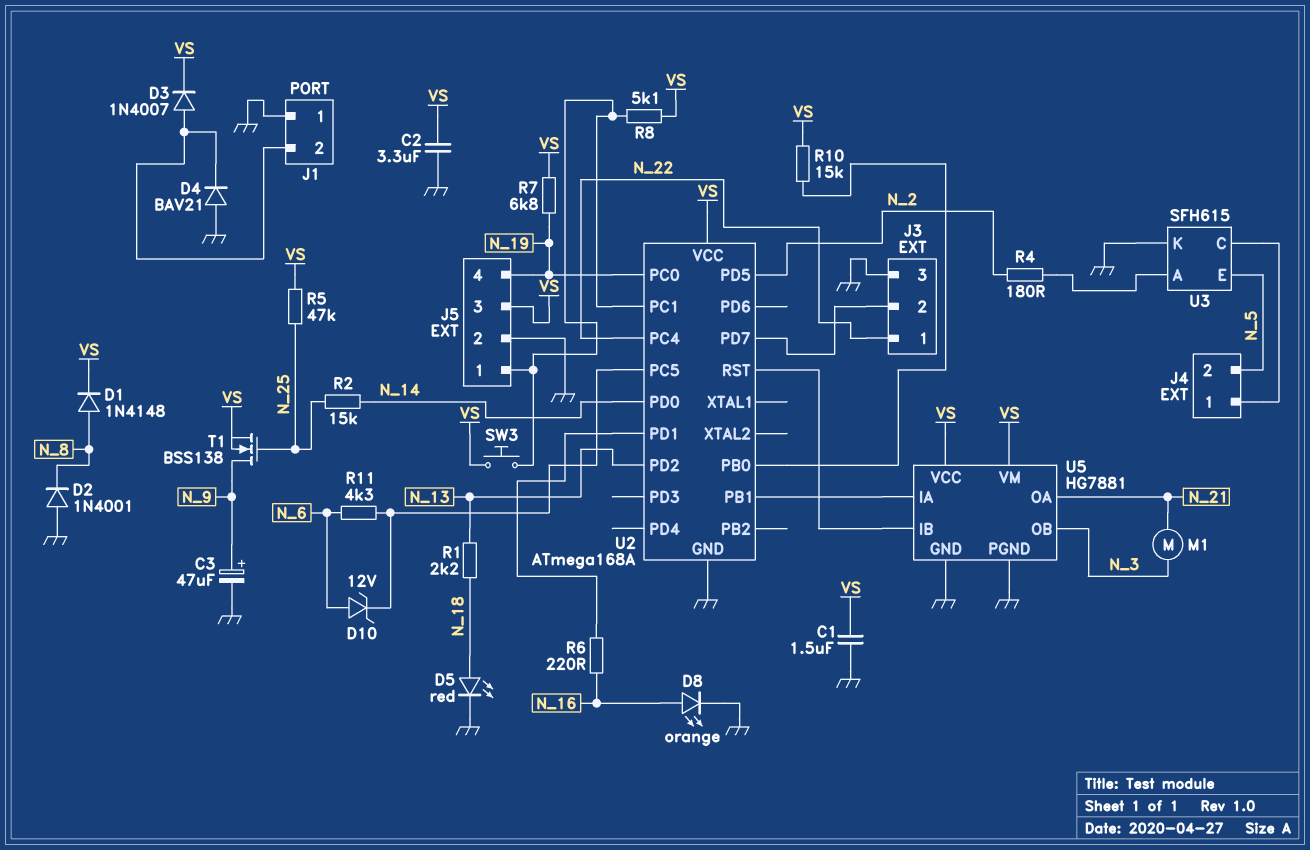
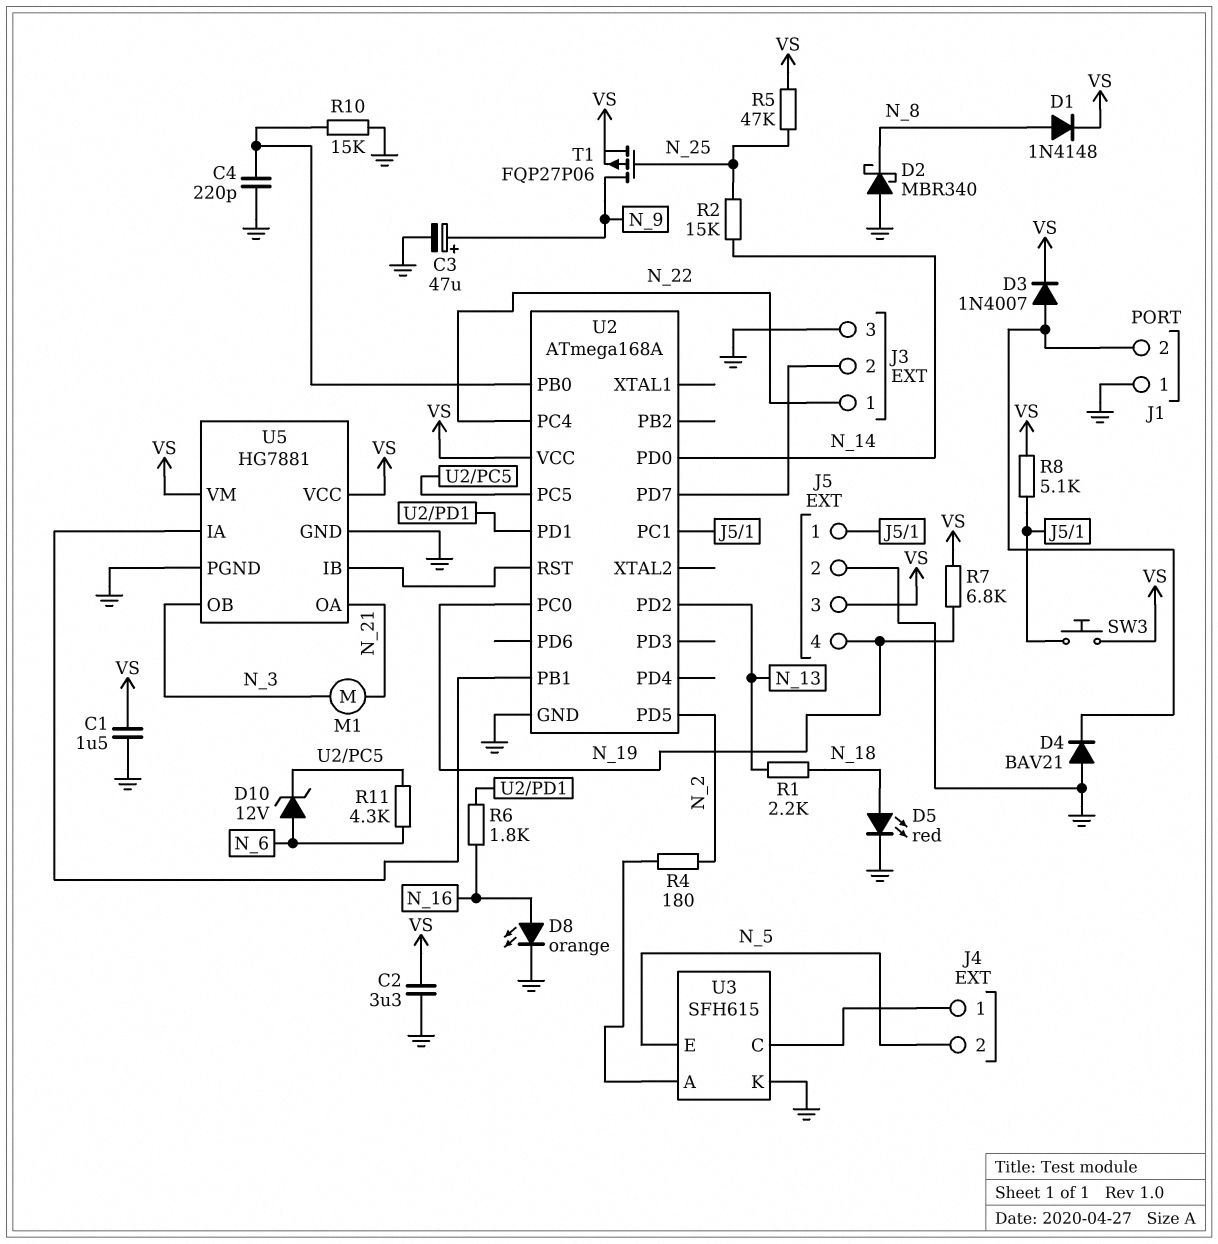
C4: none -> 220pF (GND, U2/PB0)
D2: diode 1N4001 (A GND, K N_8) -> schottky MBR340 (A GND, K N_8)
R6: 220 (N_16, U2/PD1) -> 1.8k (N_16, U2/PD1)
R10: 15k (U2/PB0, VS) -> 15k (GND, U2/PB0)
T1: NMOS BSS138 (G N_25, D N_9, S VS) -> PMOS FQP27P06 (G N_25, D N_9, S VS)

